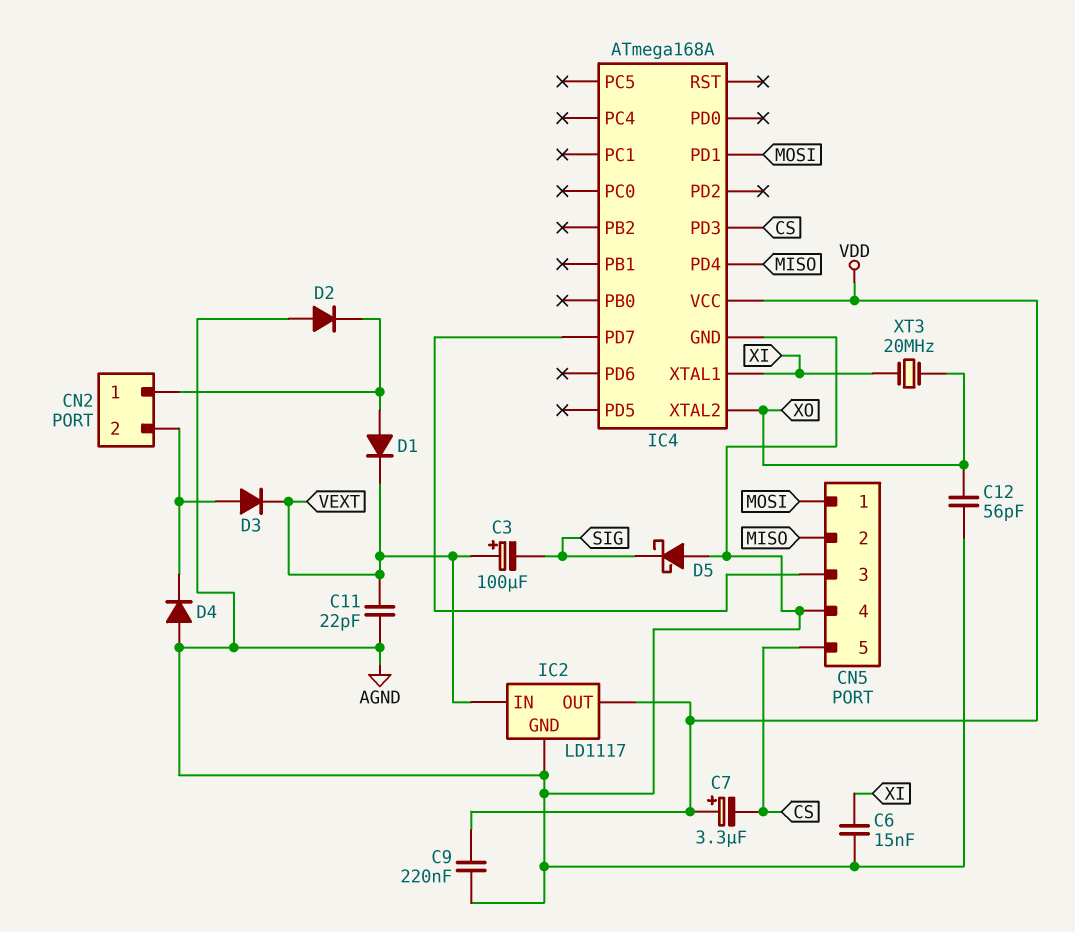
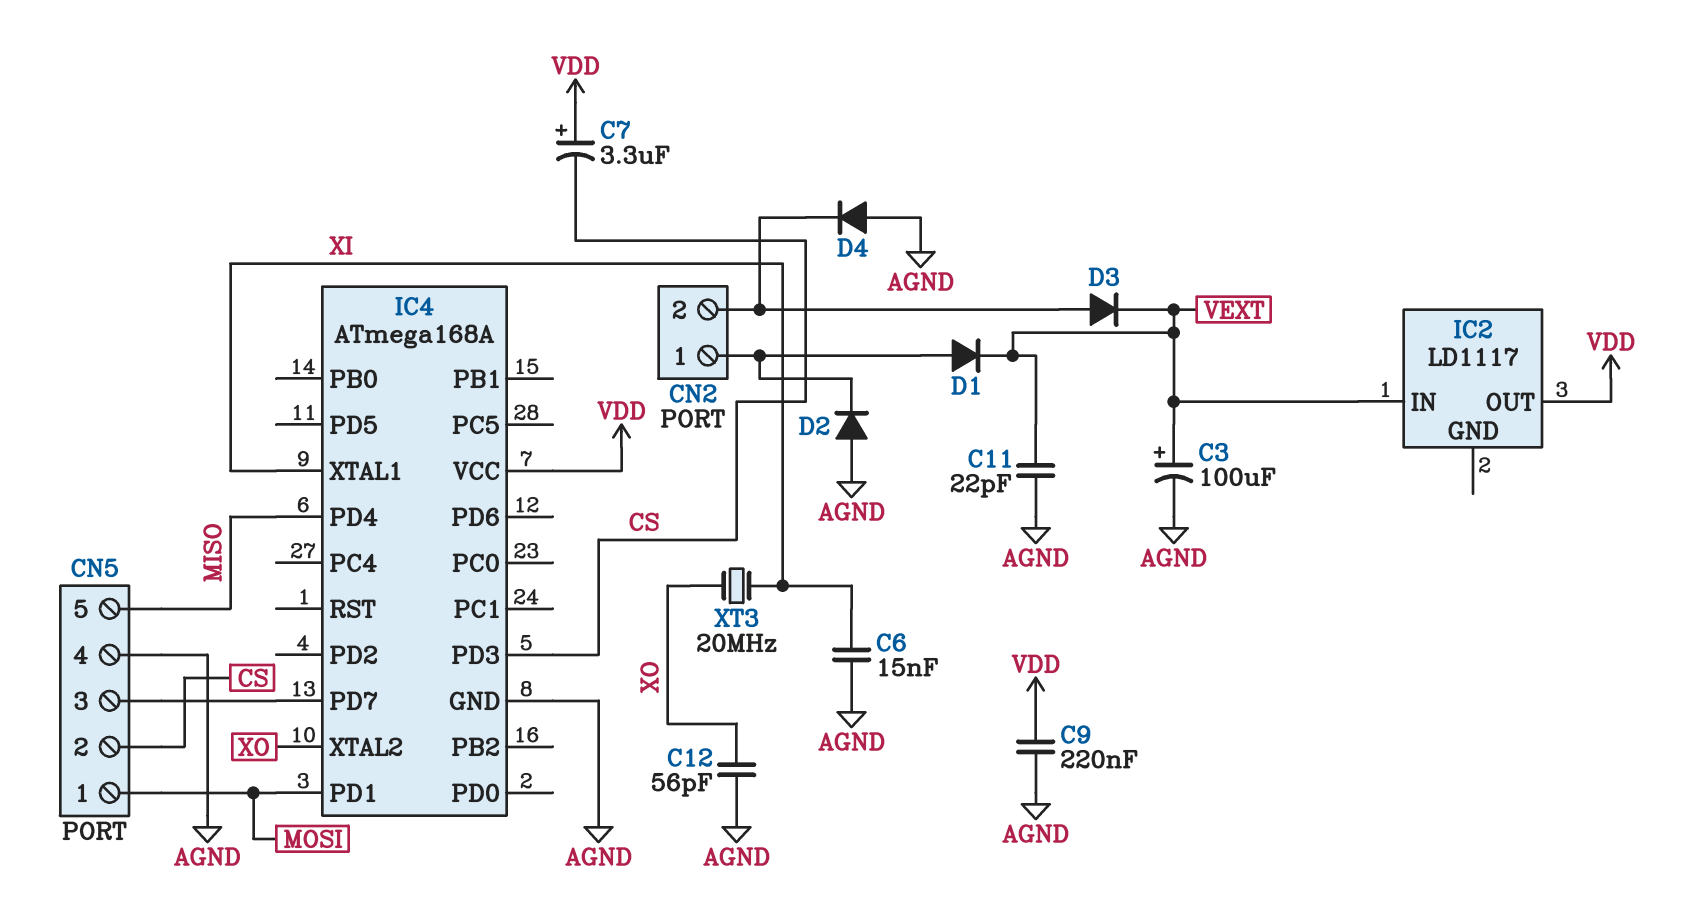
C3: 100uF (plus VEXT, minus SIG) -> 100uF (plus VEXT, minus AGND)
CN5 pin 2: MISO -> CS
CN5 pin 5: CS -> MISO
D5: schottky (A AGND, K SIG) -> none
IC2 pin GND: AGND -> none

